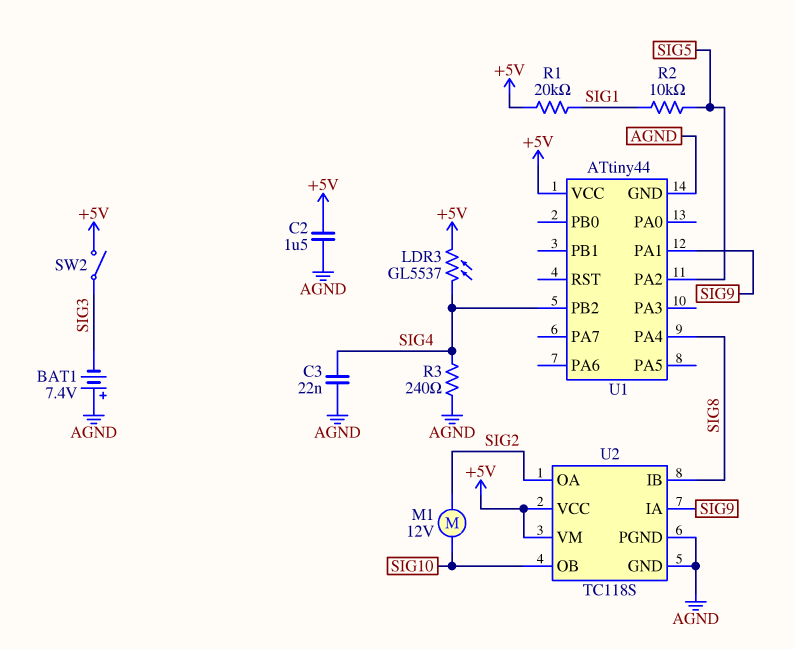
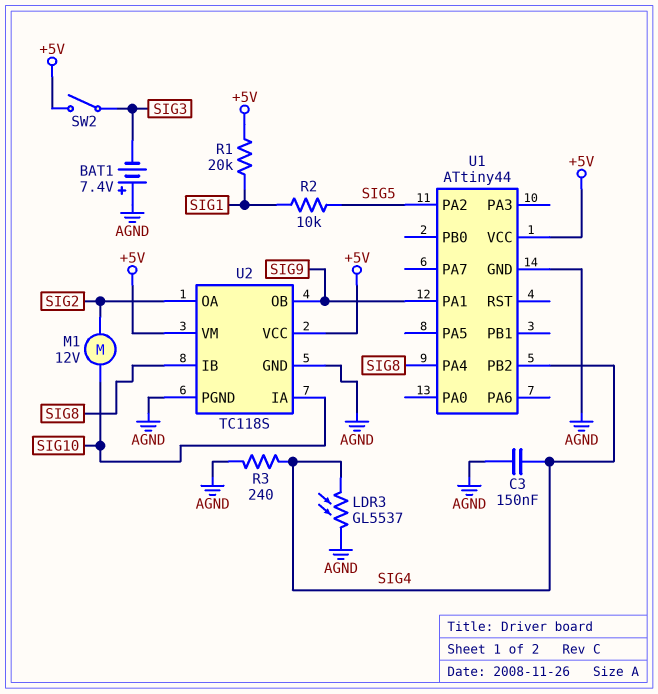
C2: 1.5uF (+5V, AGND) -> none
C3: 22nF (AGND, SIG4) -> 150nF (AGND, SIG4)
LDR3: GL5537 (+5V, SIG4) -> GL5537 (AGND, SIG4)
U2 pin IA: SIG9 -> SIG10
U2 pin OB: SIG10 -> SIG9

